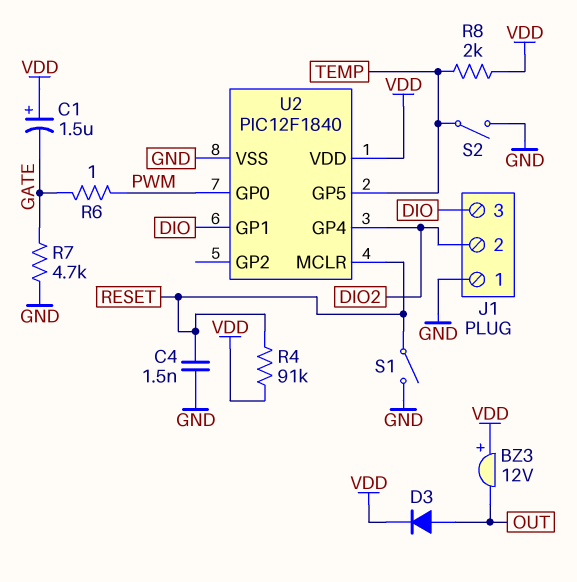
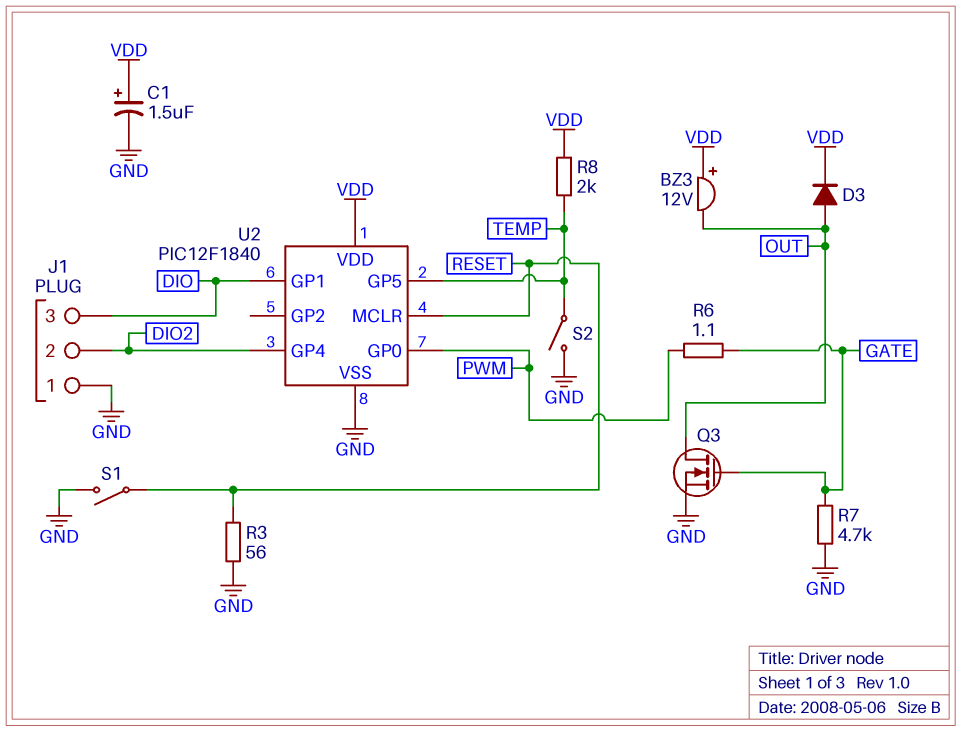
C1: 1.5uF (plus VDD, minus GATE) -> 1.5uF (plus VDD, minus GND)
C4: 1.5nF (GND, RESET) -> none
Q3: none -> NMOS (G GATE, D OUT, S GND)
R3: none -> 56 (GND, RESET)
R4: 91k (RESET, VDD) -> none
R6: 1 (GATE, PWM) -> 1.1 (GATE, PWM)

